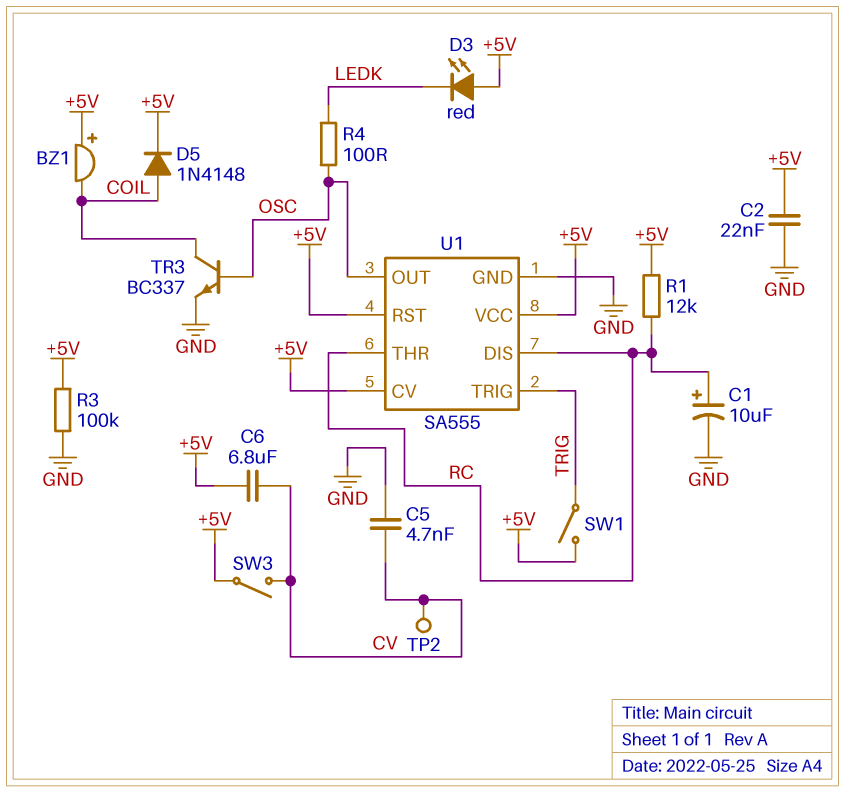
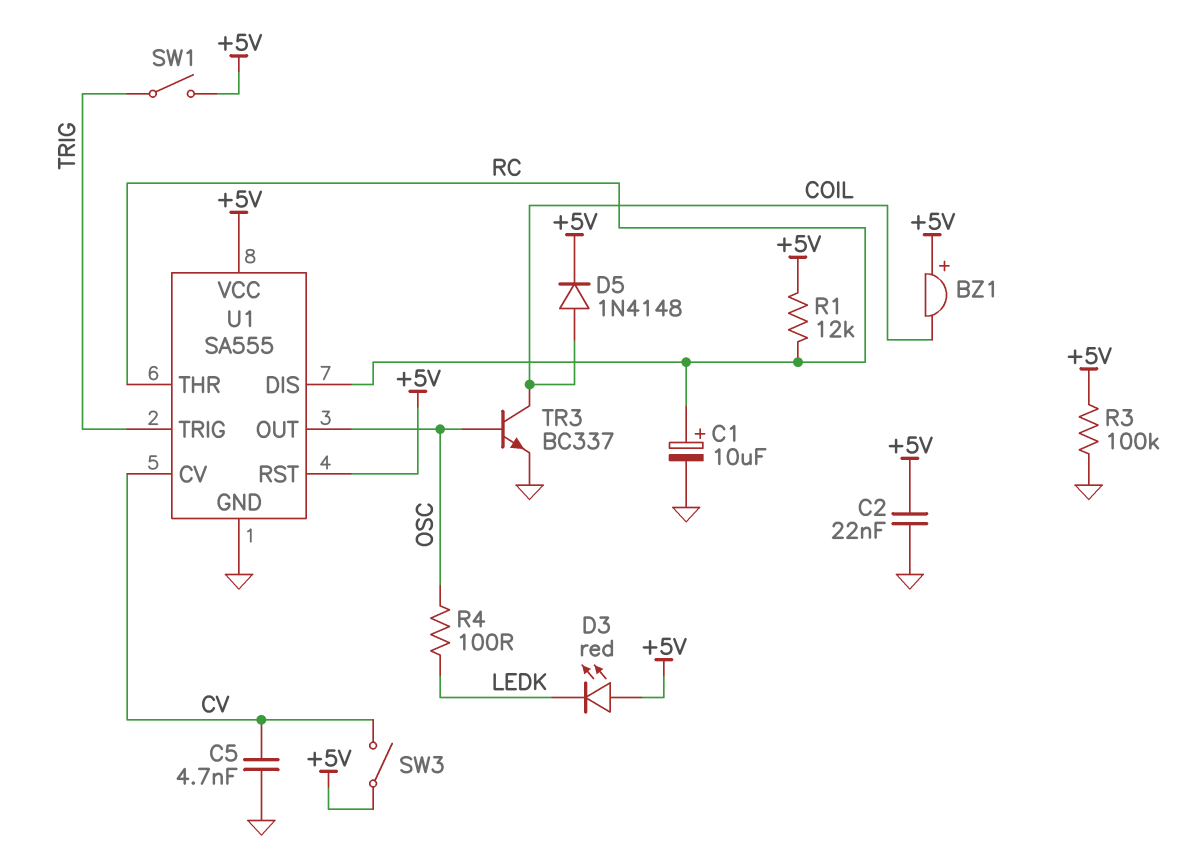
C6: 6.8uF (+5V, CV) -> none
TP2: test point (CV) -> none
U1 pin CV: +5V -> CV

